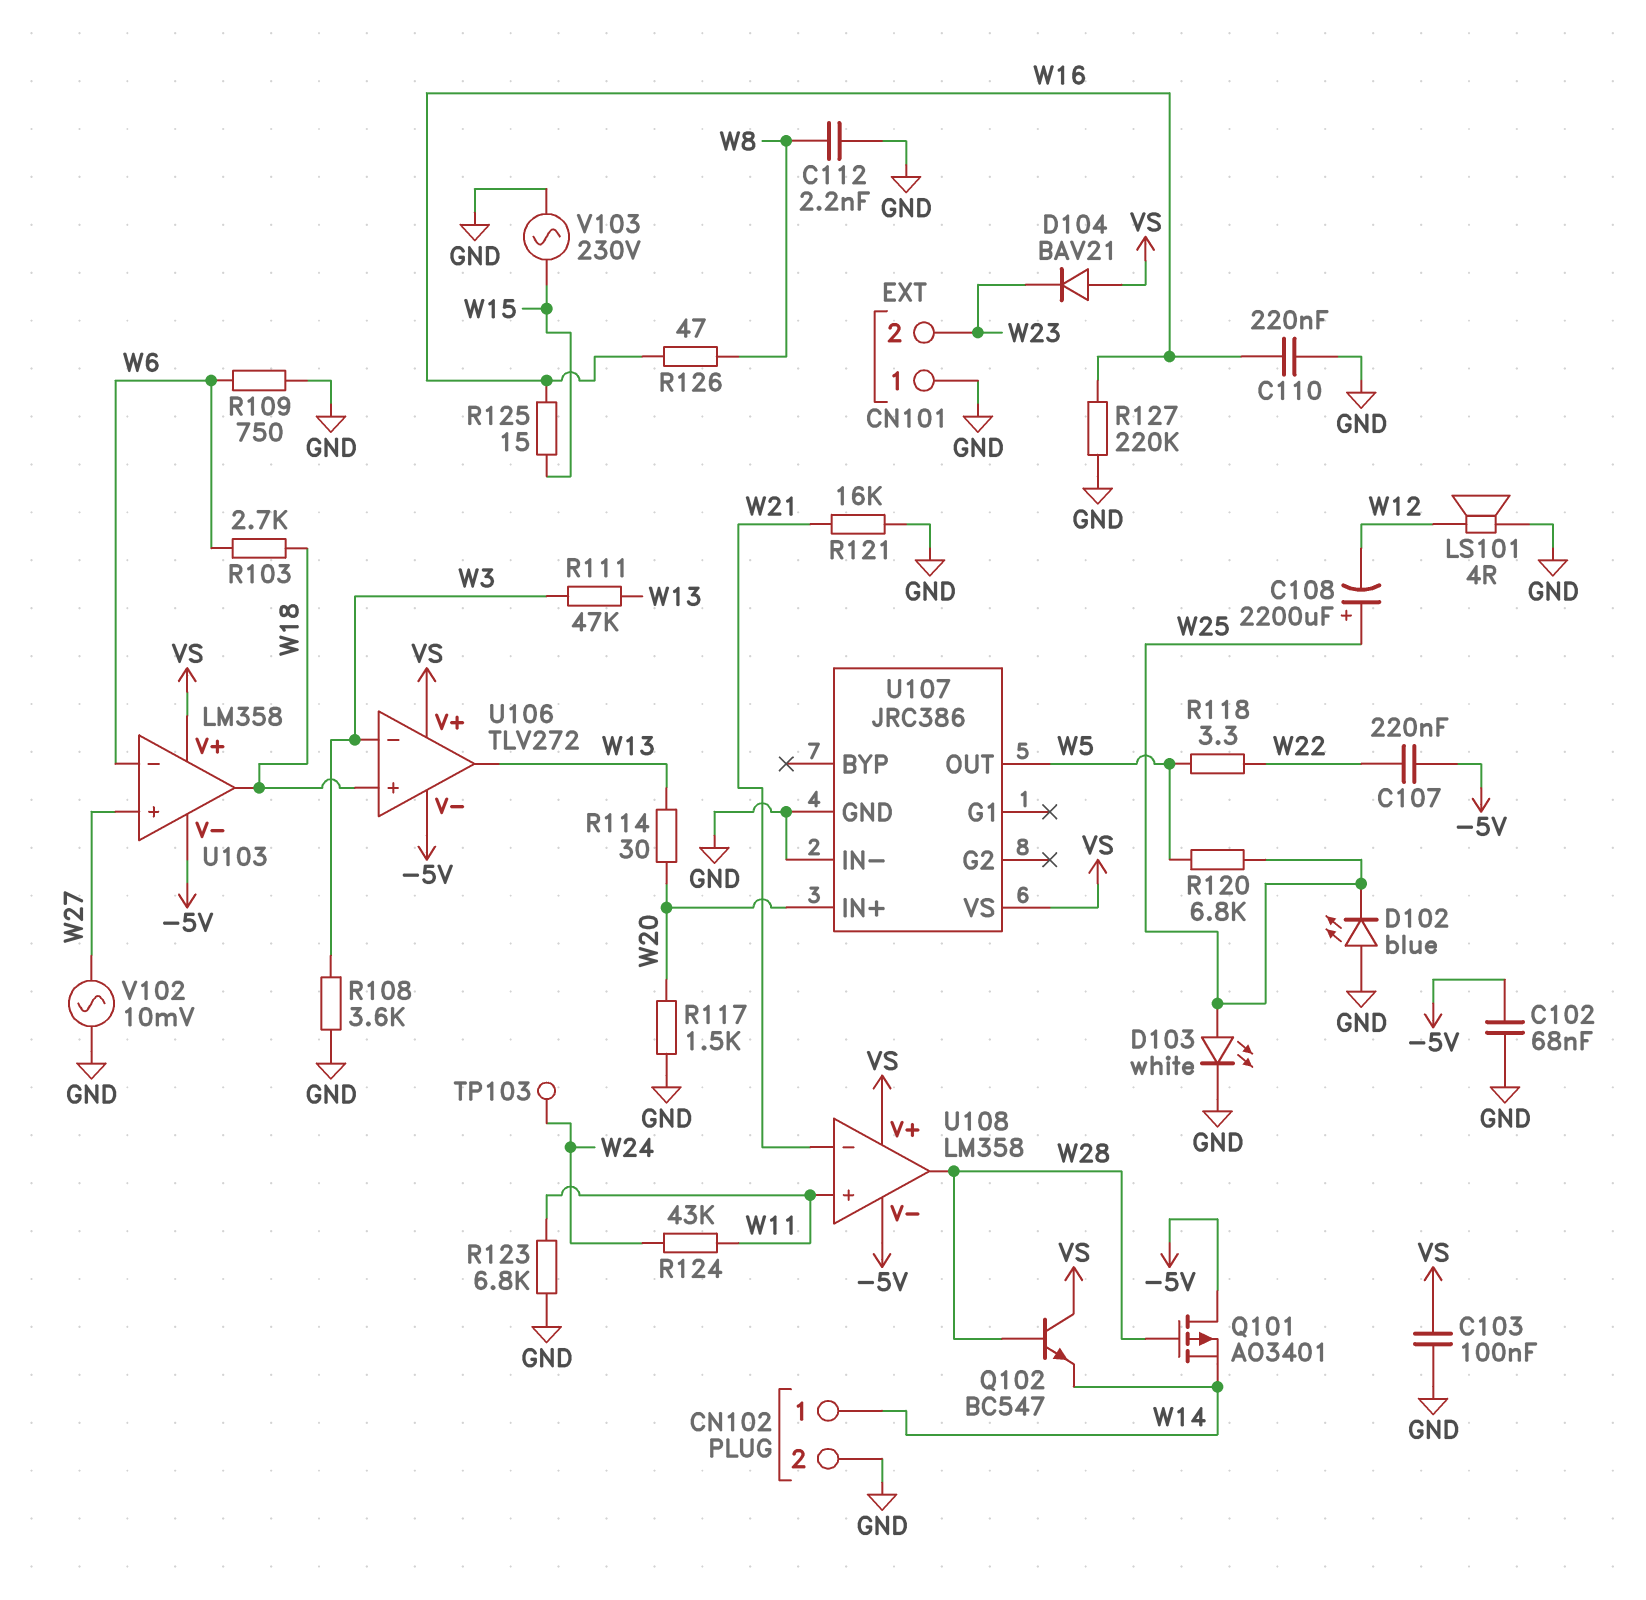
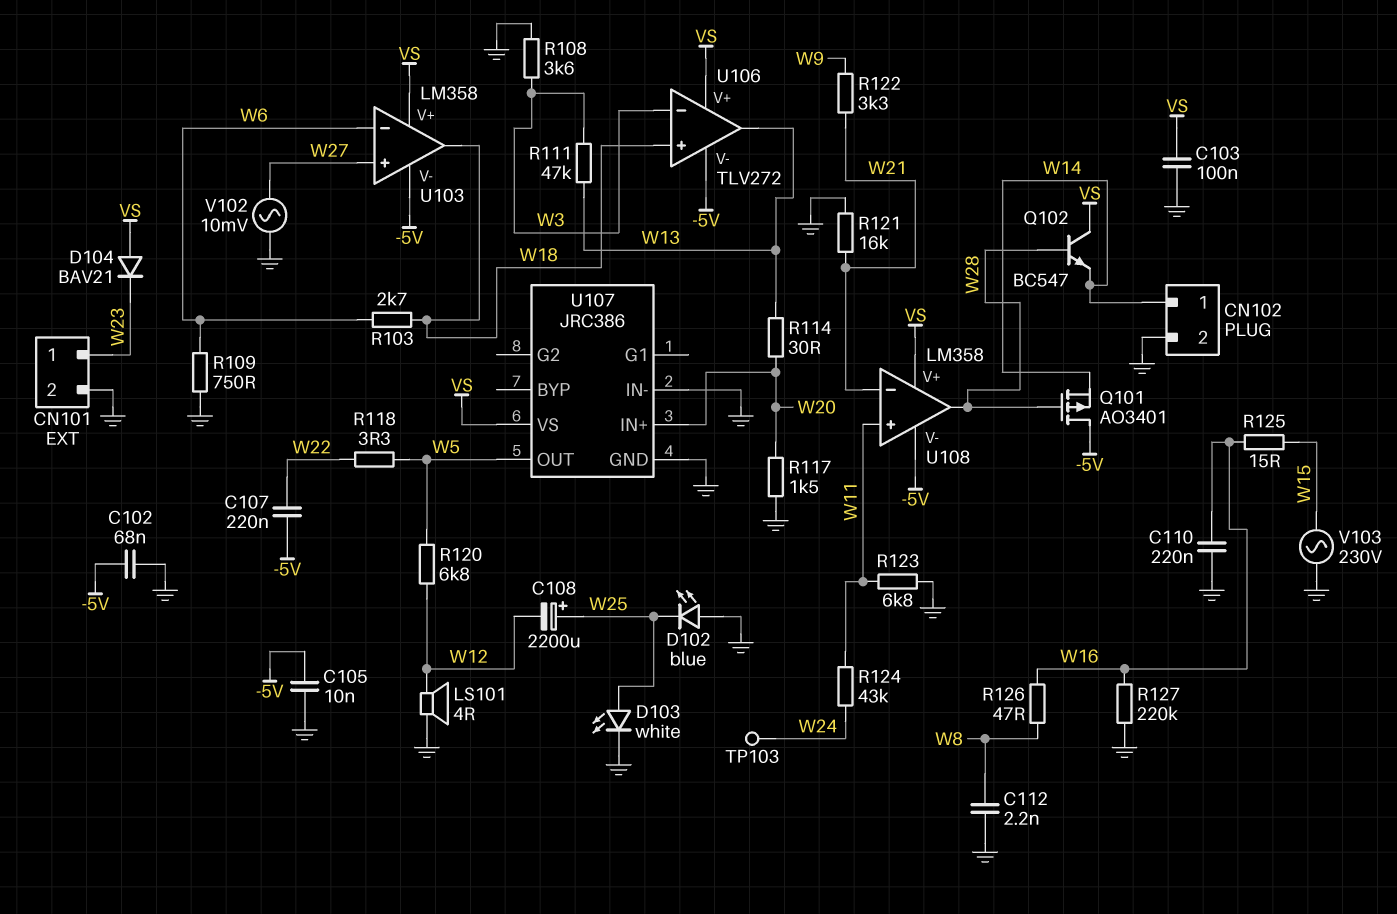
C105: none -> 10nF (-5V, GND)
CN101 pin 1: GND -> W23
CN101 pin 2: W23 -> GND
R120: 6.8k (W5, W25) -> 6.8k (W5, W12)
R122: none -> 3.3k (W9, W21)

